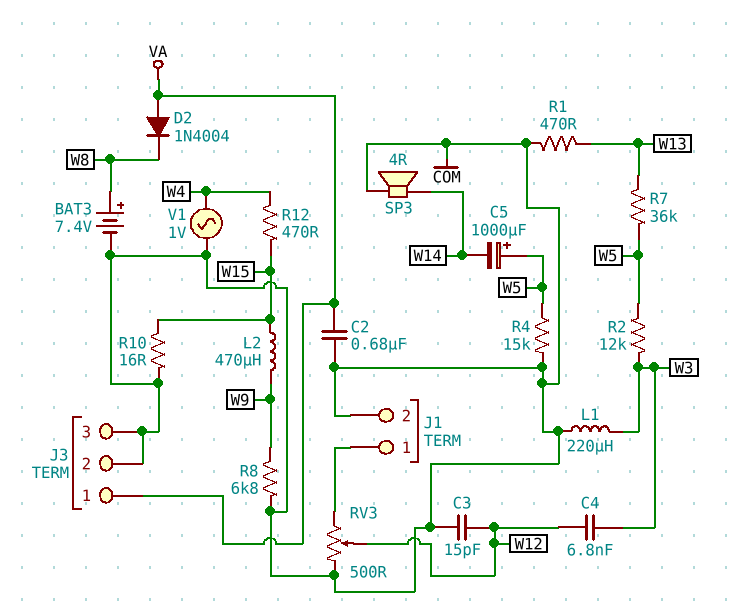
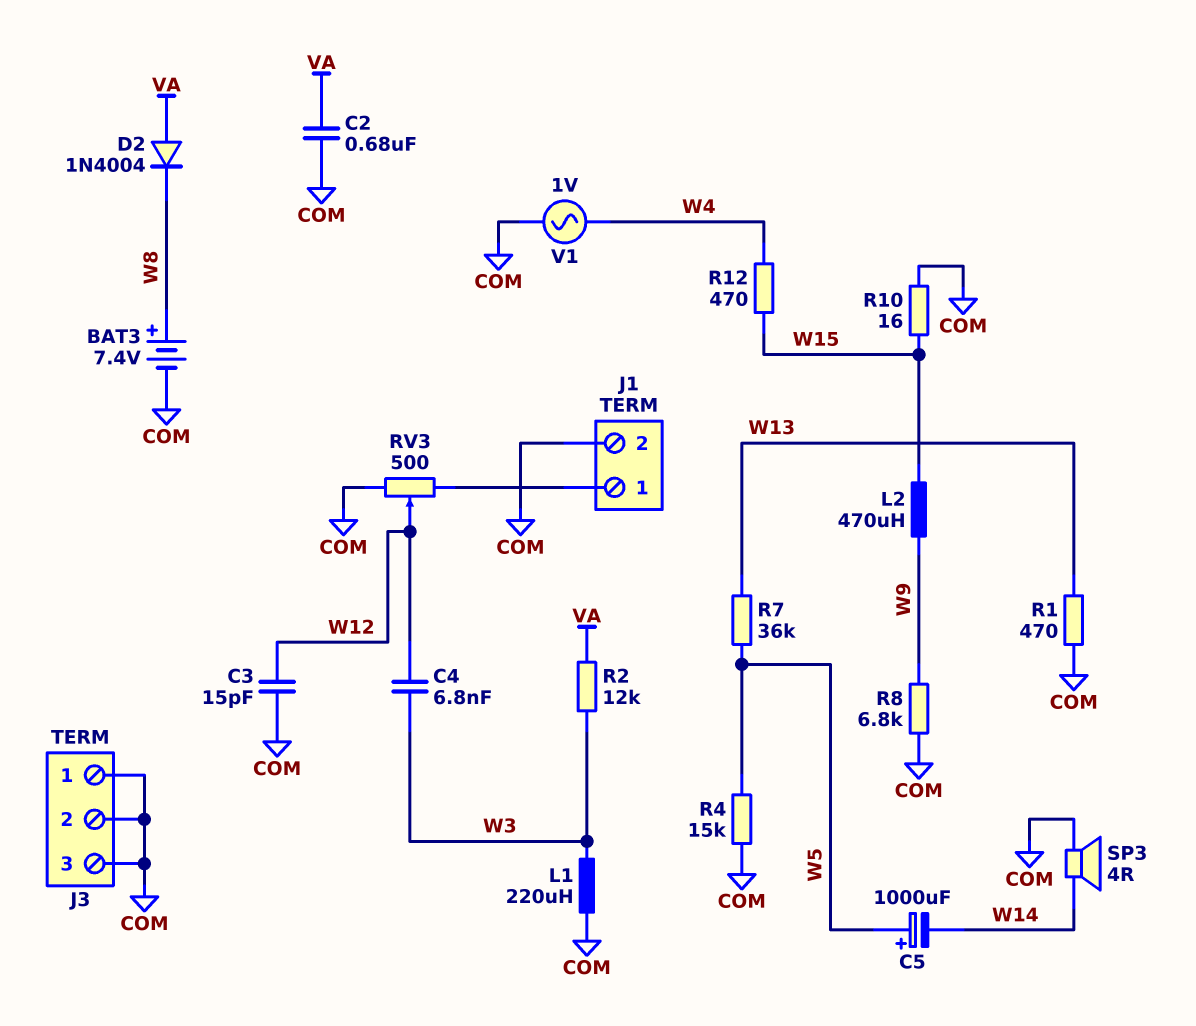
J3 pin 1: VA -> COM
R2: 12k (W3, W5) -> 12k (VA, W3)

